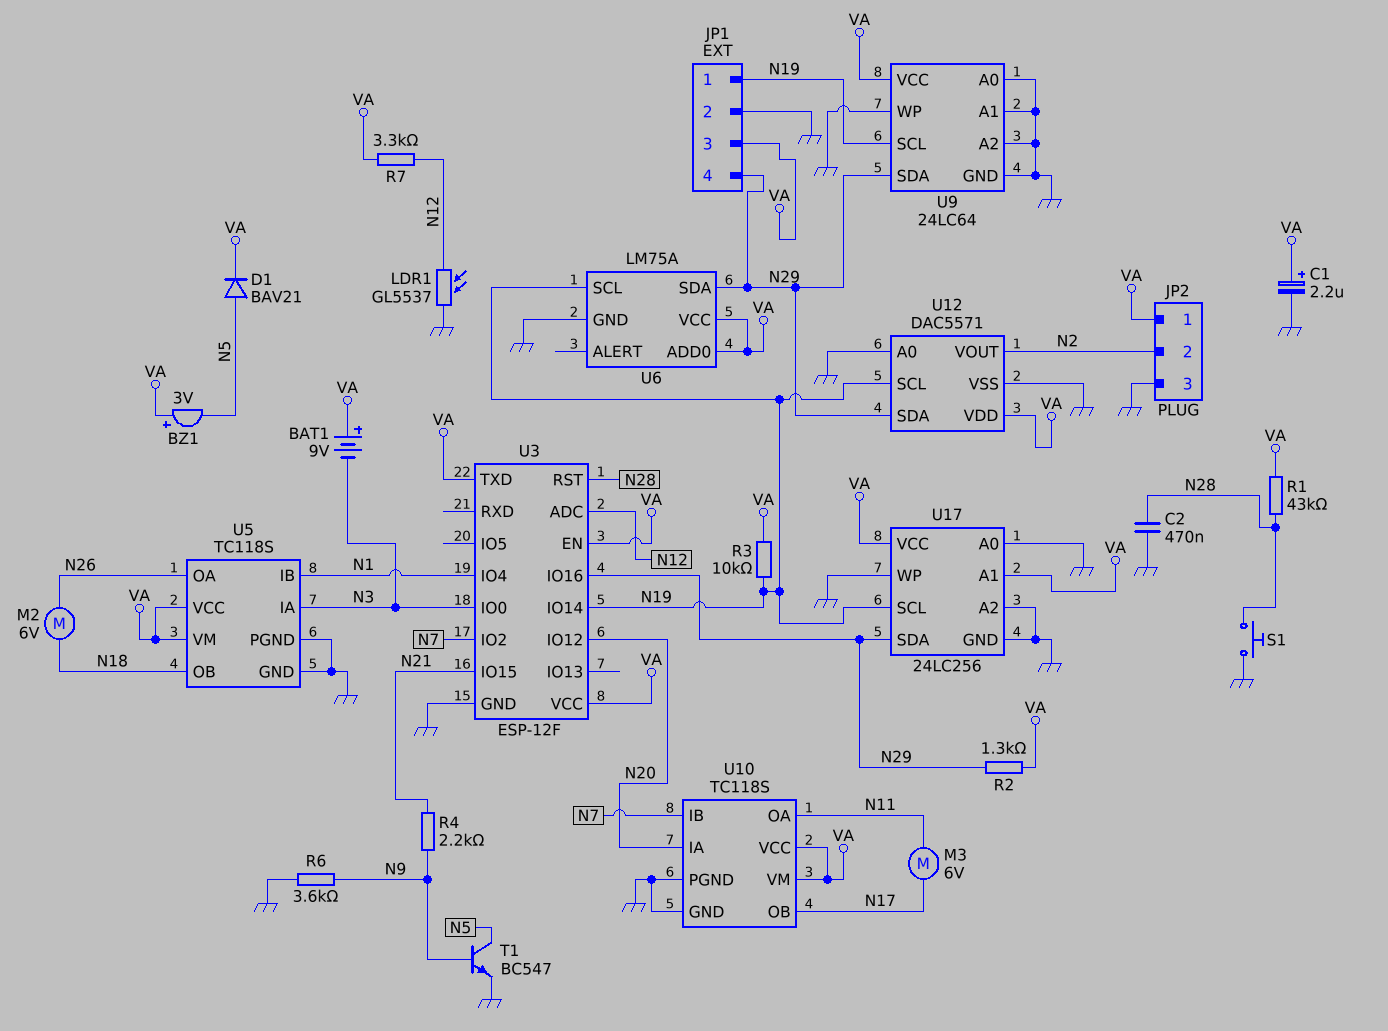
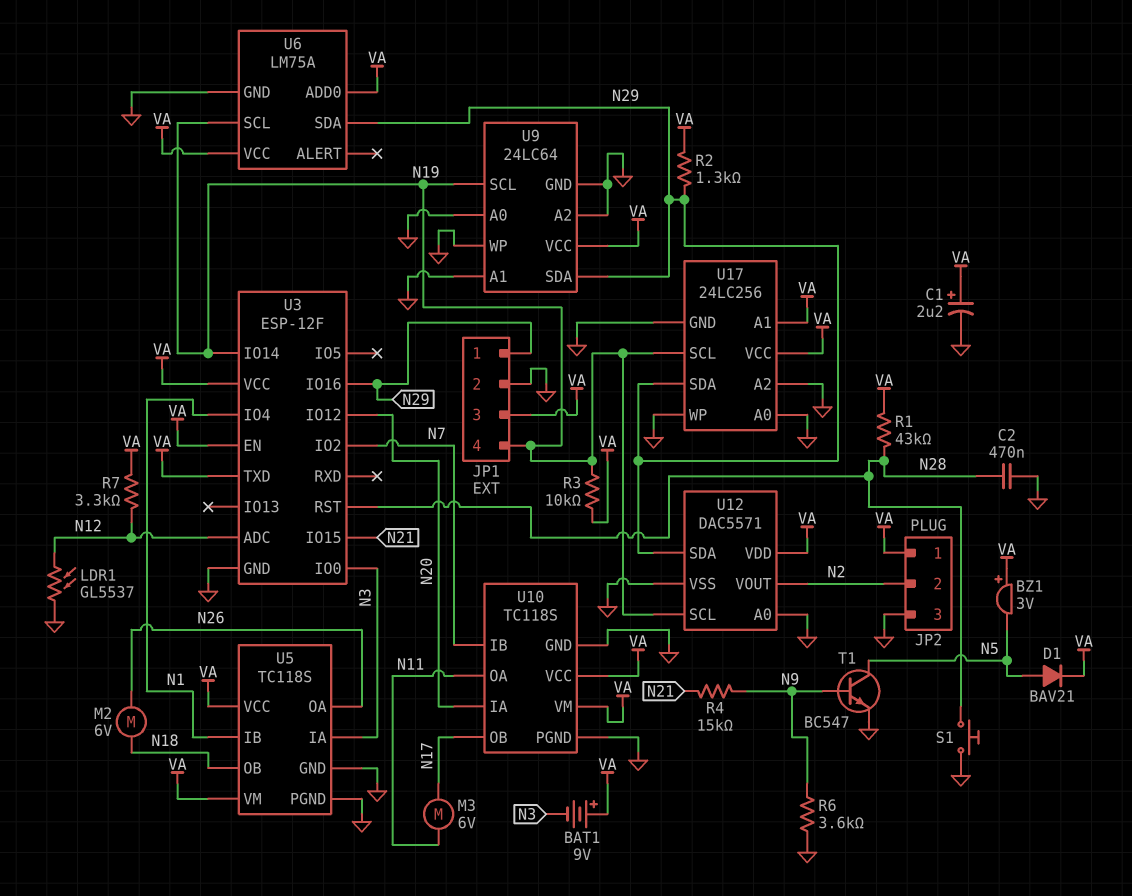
JP1 pin 1: N19 -> N29
JP1 pin 4: N29 -> N19
R4: 2.2k (N9, N21) -> 15k (N9, N21)

